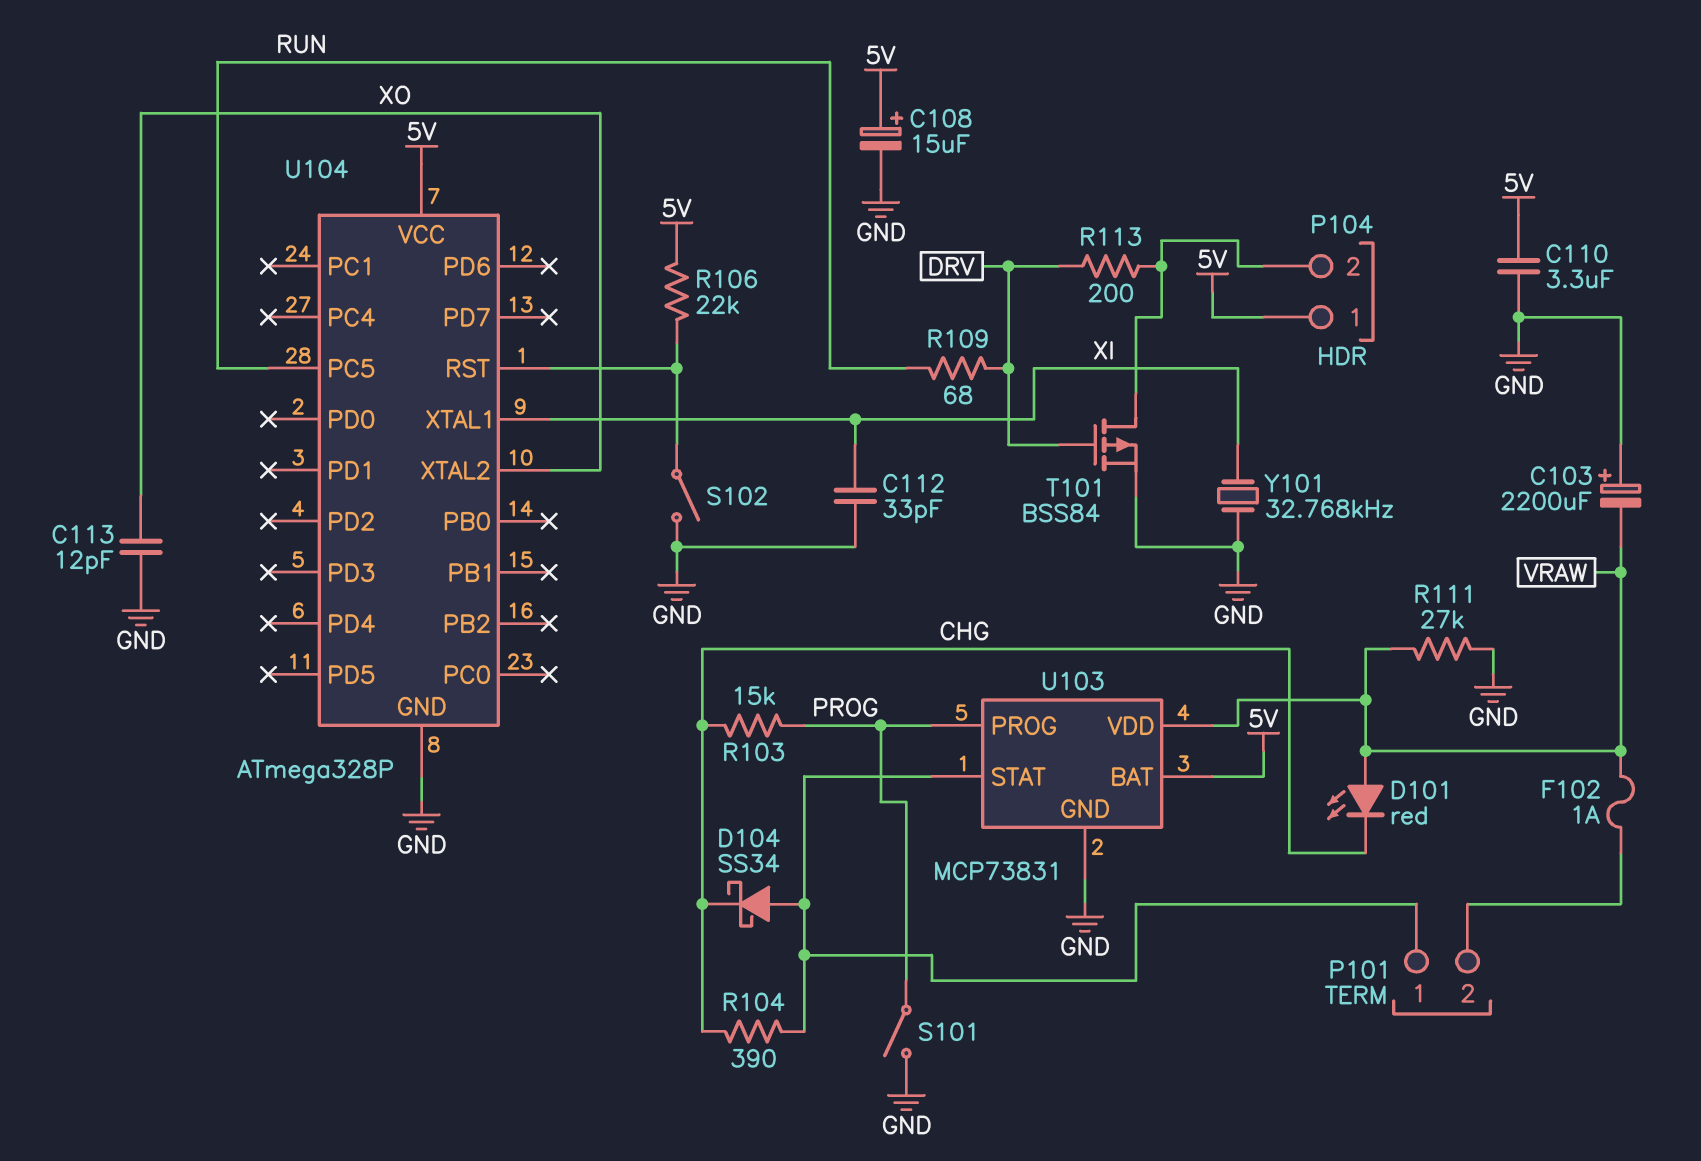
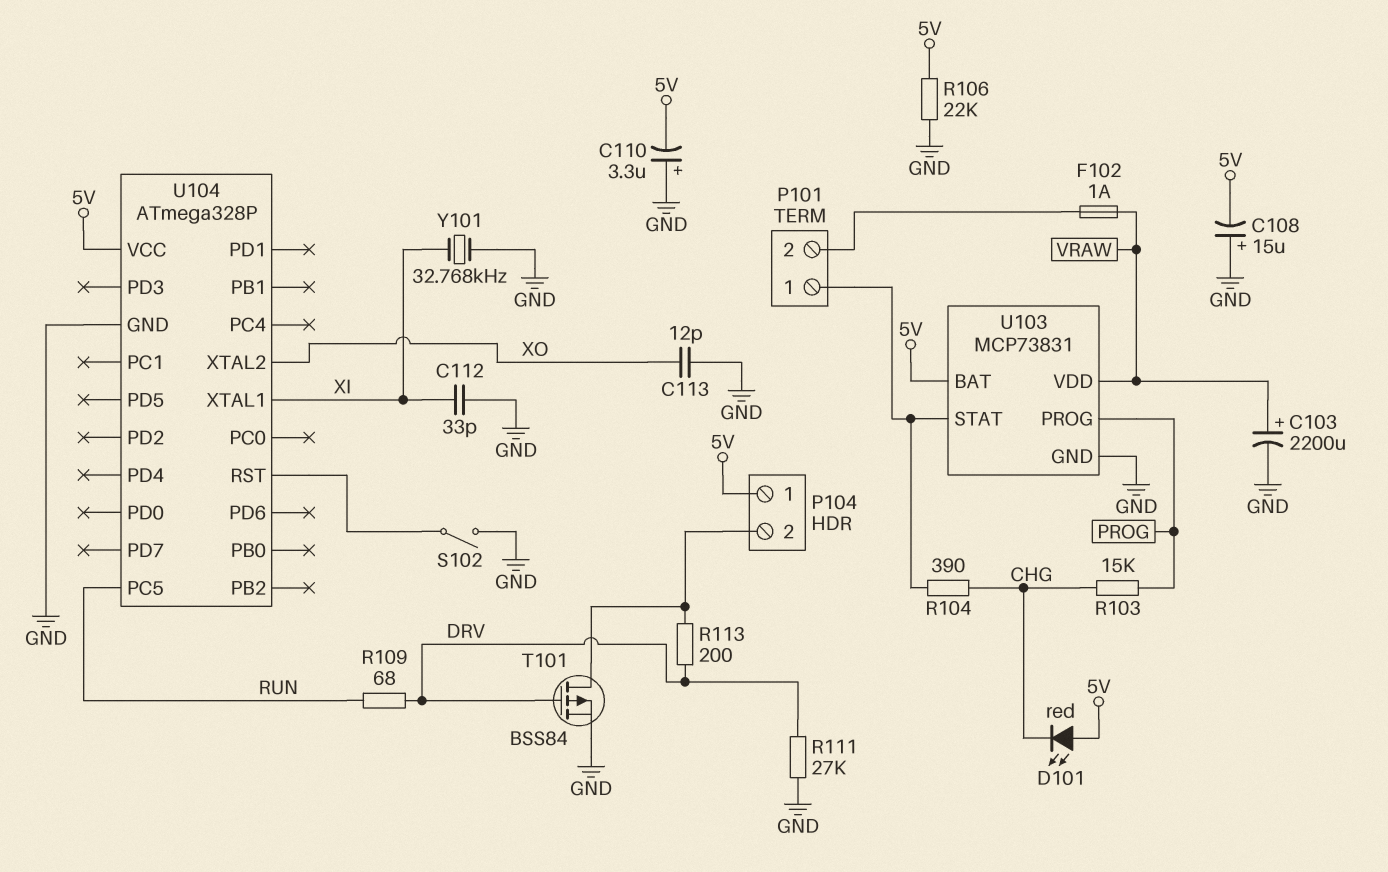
C103: 2200uF (plus GND, minus VRAW) -> 2200uF (plus VRAW, minus GND)
C108: 15uF (plus 5V, minus GND) -> 15uF (plus GND, minus 5V)
C110: 3.3uF (5V, GND) -> 3.3uF (plus GND, minus 5V)
D101: LED red (A VRAW, K CHG) -> LED red (A 5V, K CHG)
D104: schottky SS34 (A P101/1, K CHG) -> none
R106: 22k (5V, U104/RST) -> 22k (5V, GND)
R111: 27k (GND, VRAW) -> 27k (DRV, GND)
S101: switch (GND, PROG) -> none

